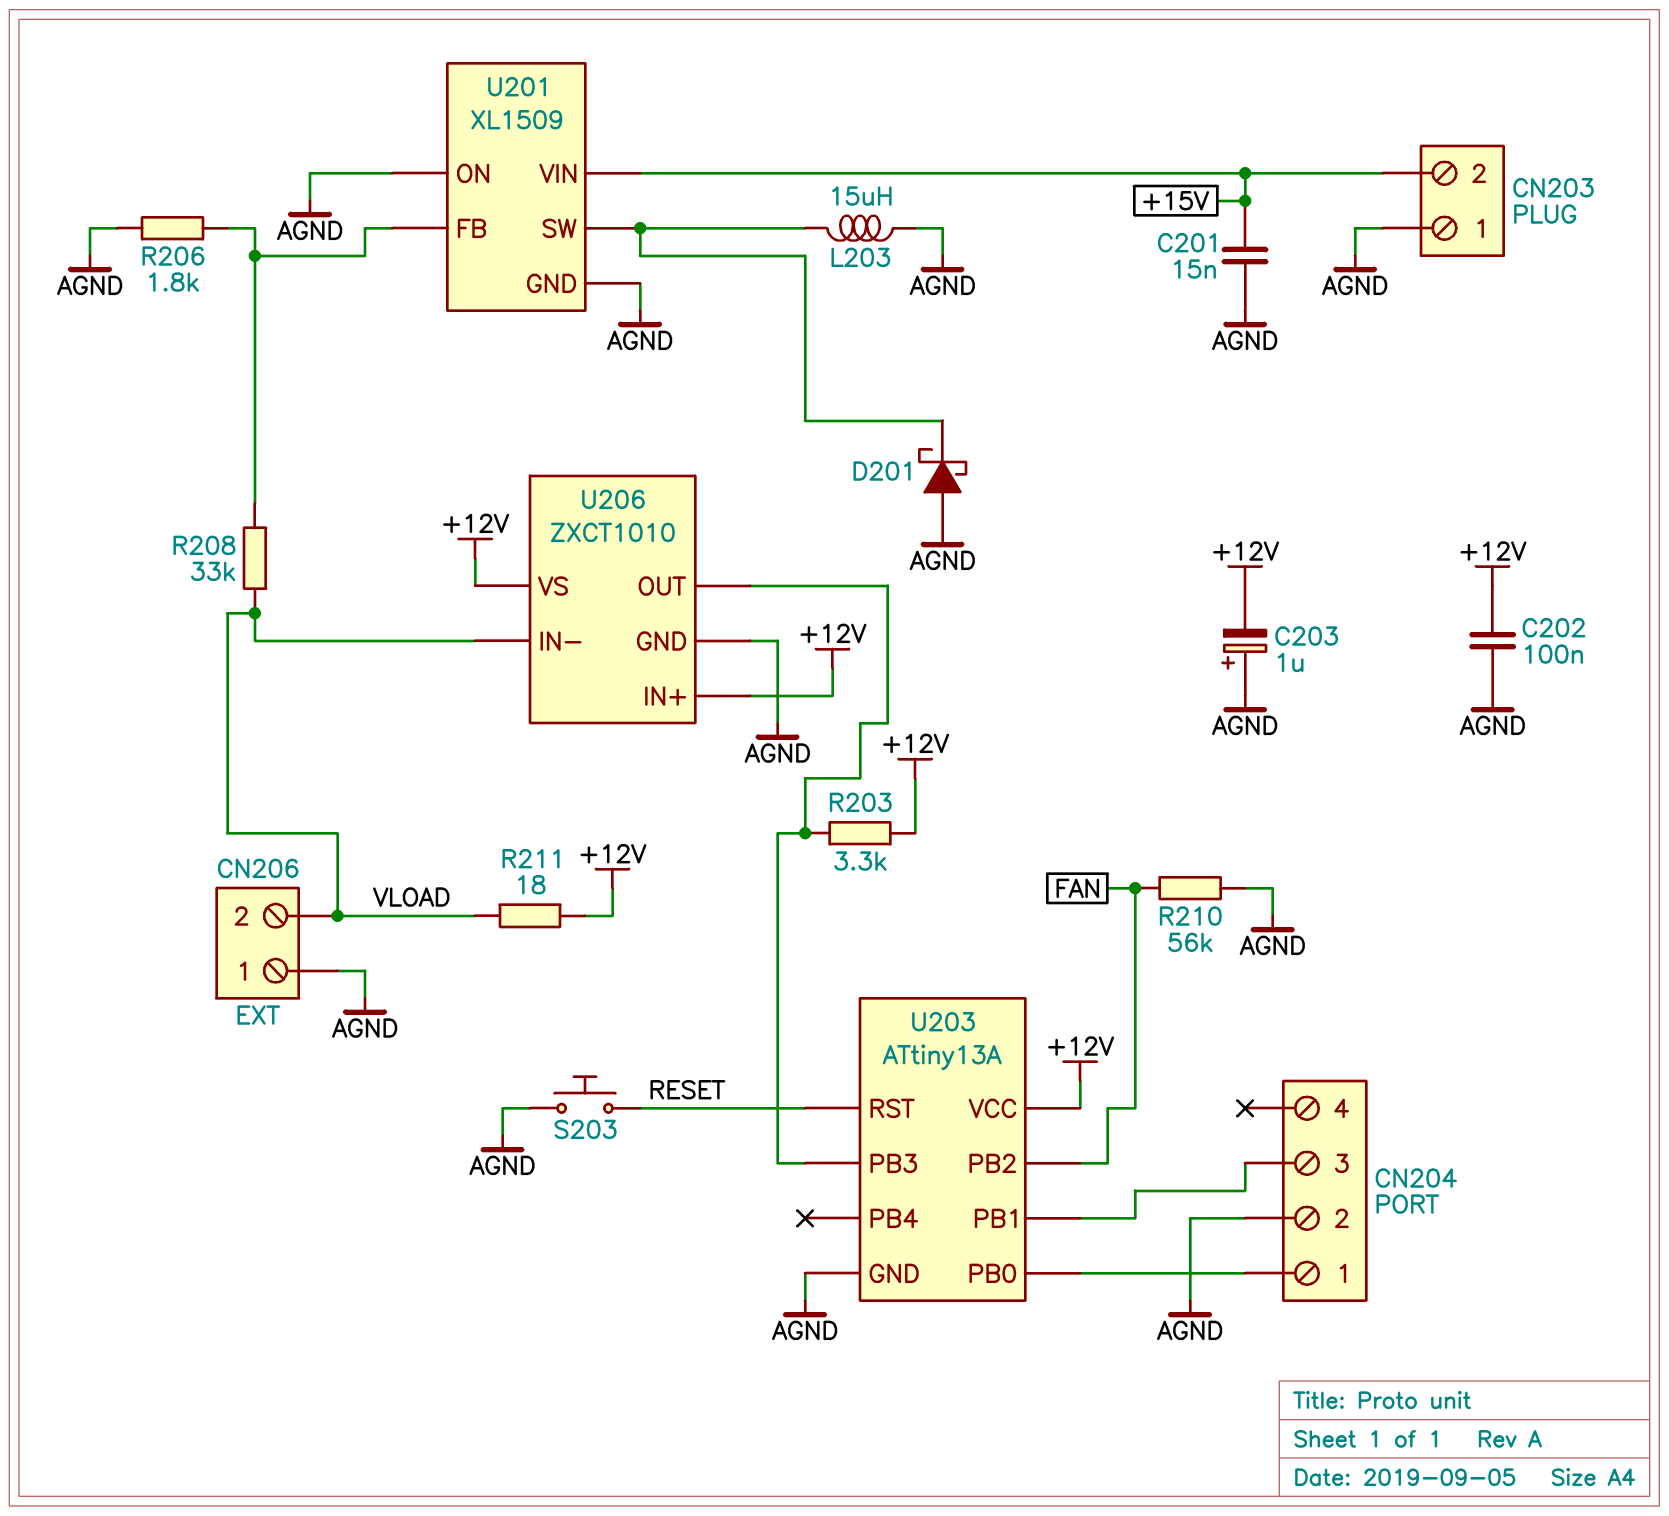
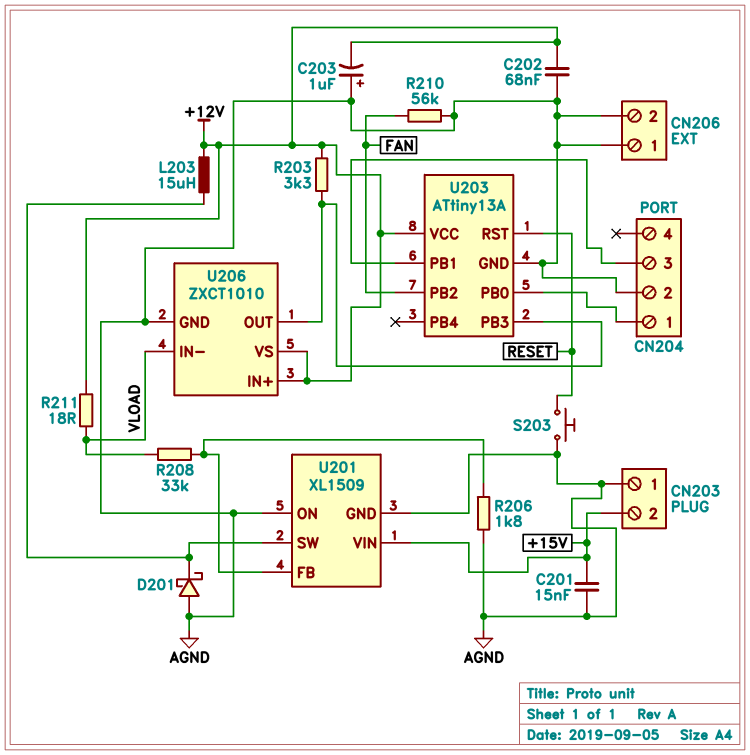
C202: 100nF (+12V, AGND) -> 68nF (+12V, AGND)
CN206 pin 2: VLOAD -> AGND
L203: 15uH (AGND, U201/SW) -> 15uH (+12V, U201/SW)

